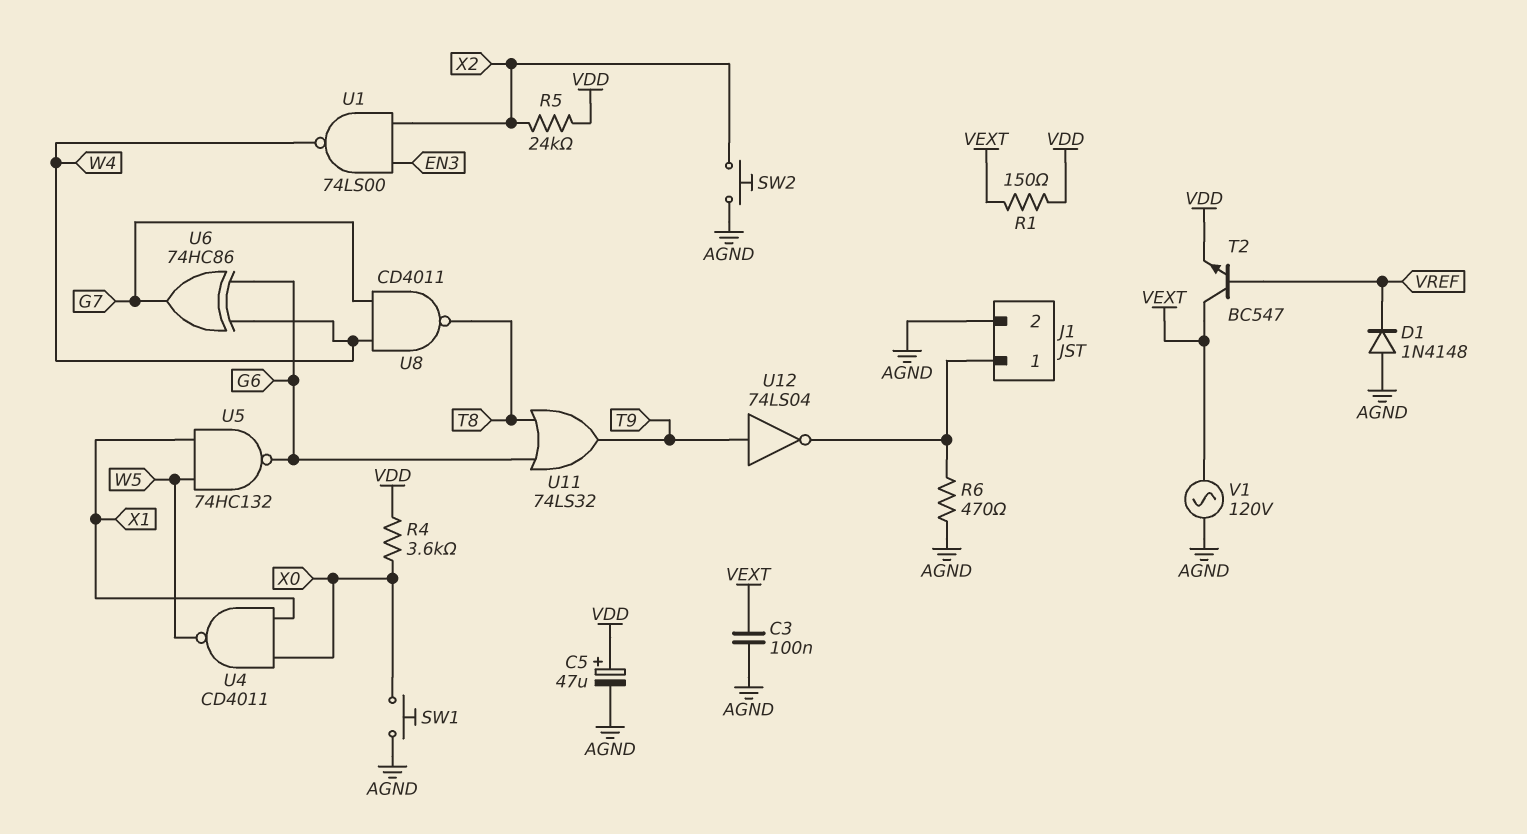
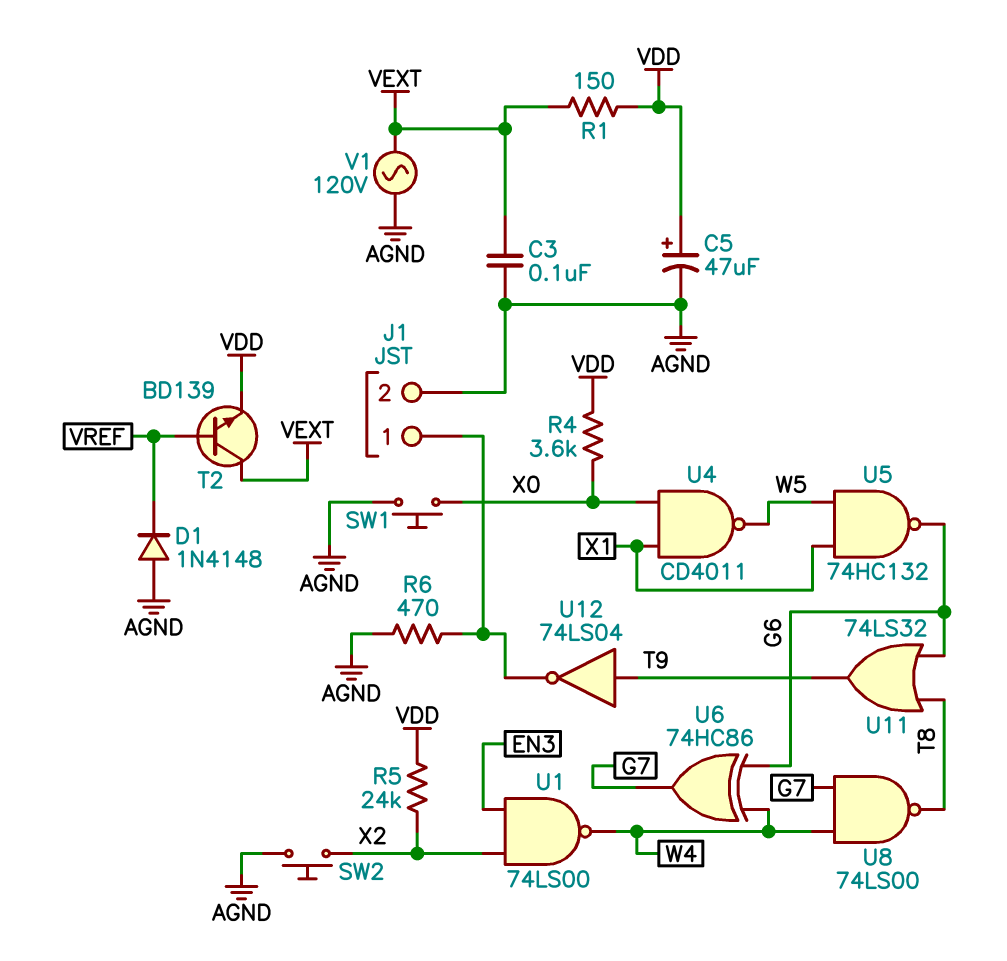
T2: NPN BC547 (B VREF, C VEXT, E VDD) -> NPN BD139 (B VREF, C VEXT, E VDD)
U8: NAND CD4011 (in G7, in W4, out T8) -> NAND 74LS00 (in G7, in W4, out T8)

